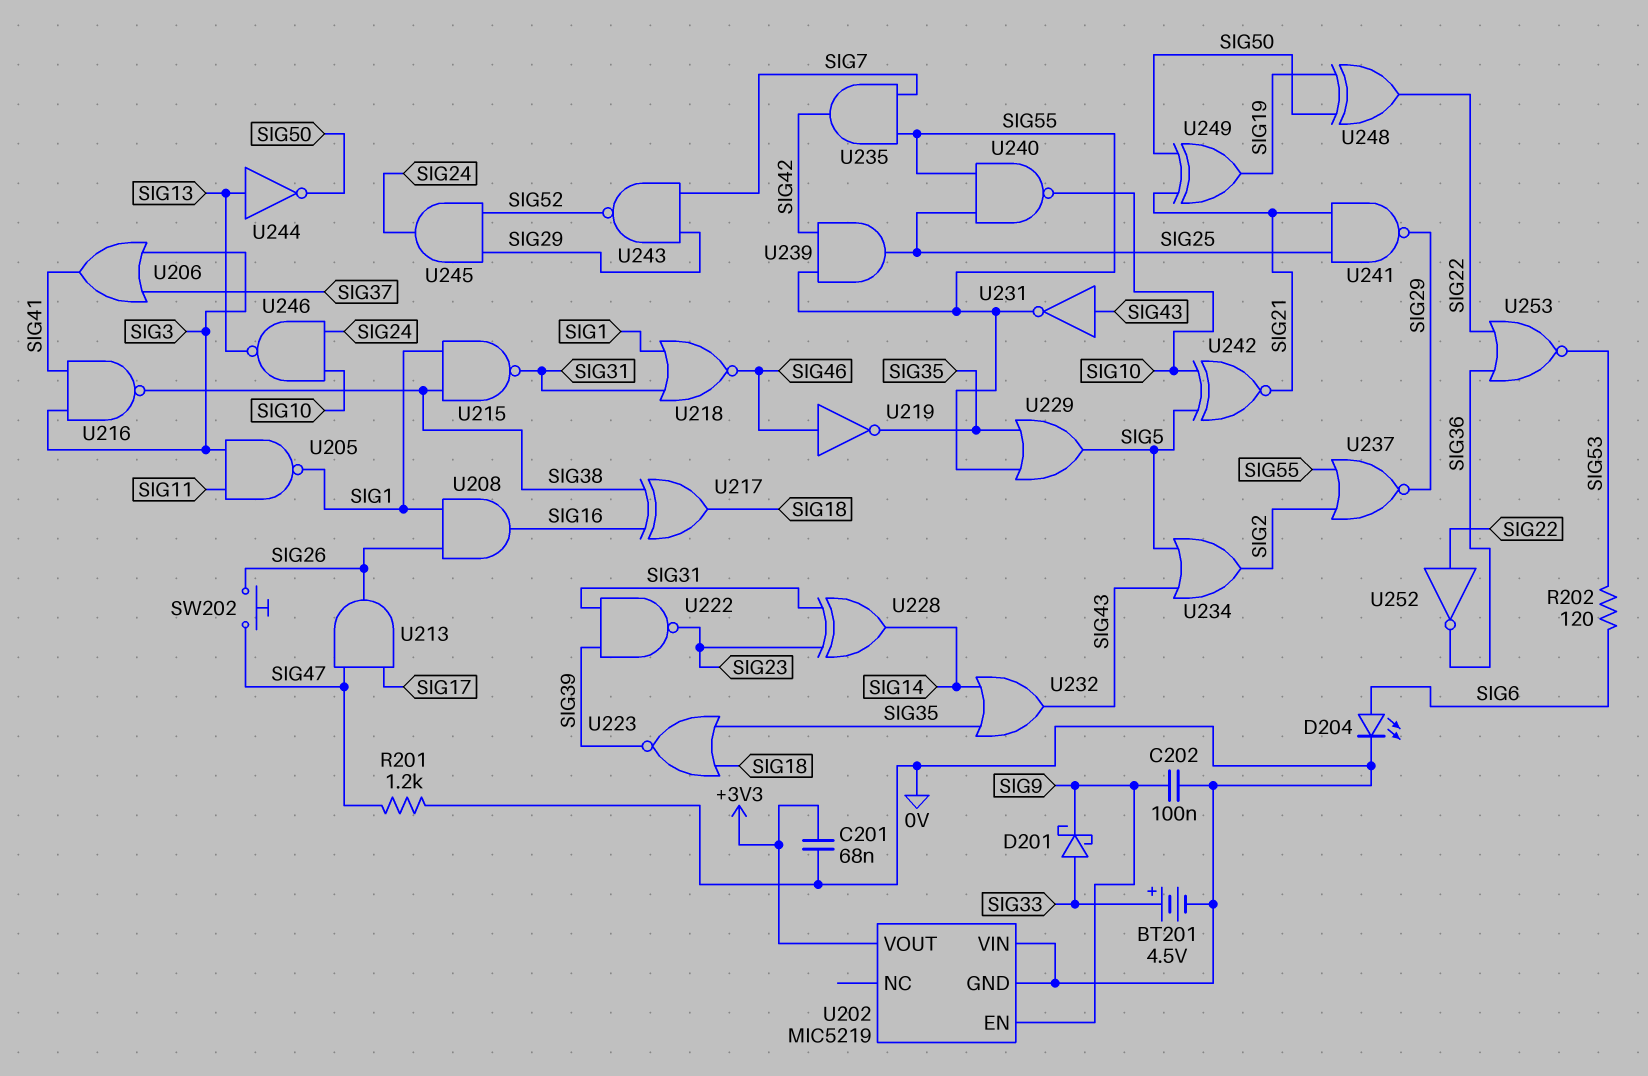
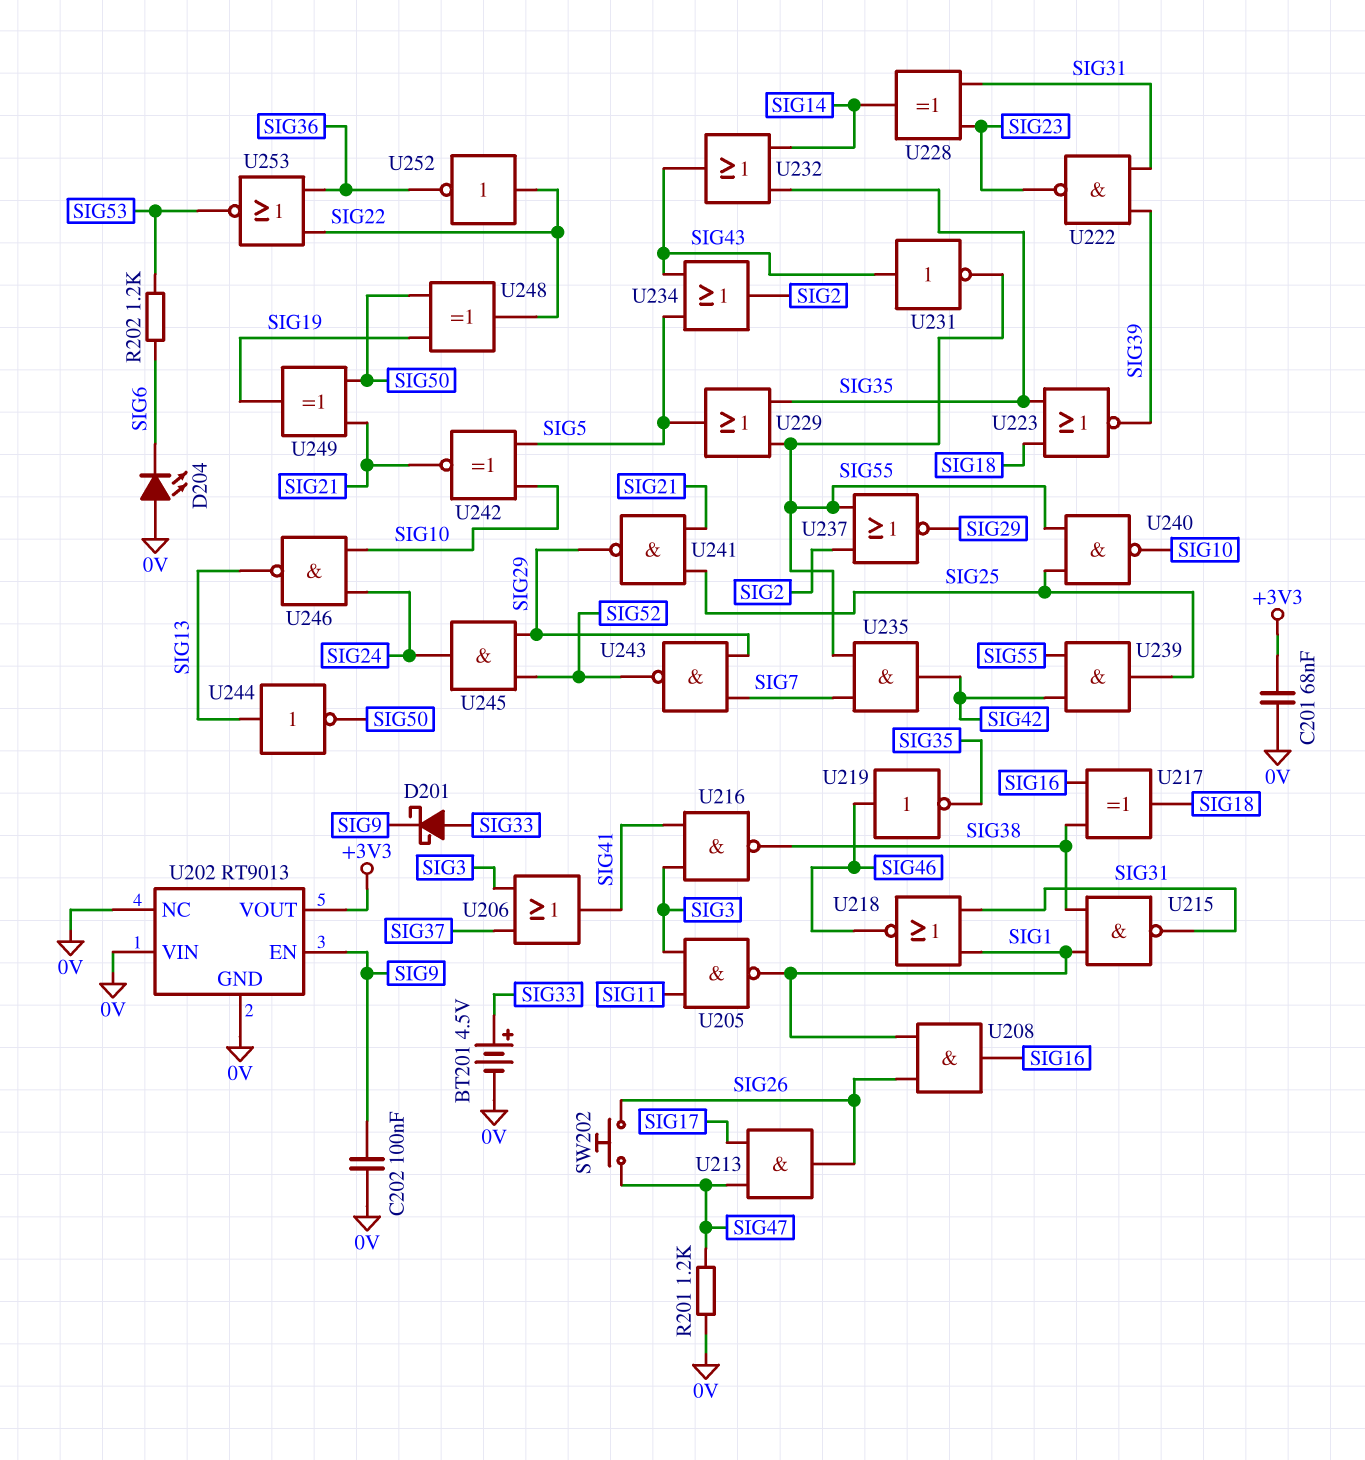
D204: LED (A SIG6, K 0V) -> LED (A 0V, K SIG6)
R202: 120 (SIG6, SIG53) -> 1.2k (SIG6, SIG53)
U202: MIC5219 -> RT9013
U202 pin NC: none -> 0V

